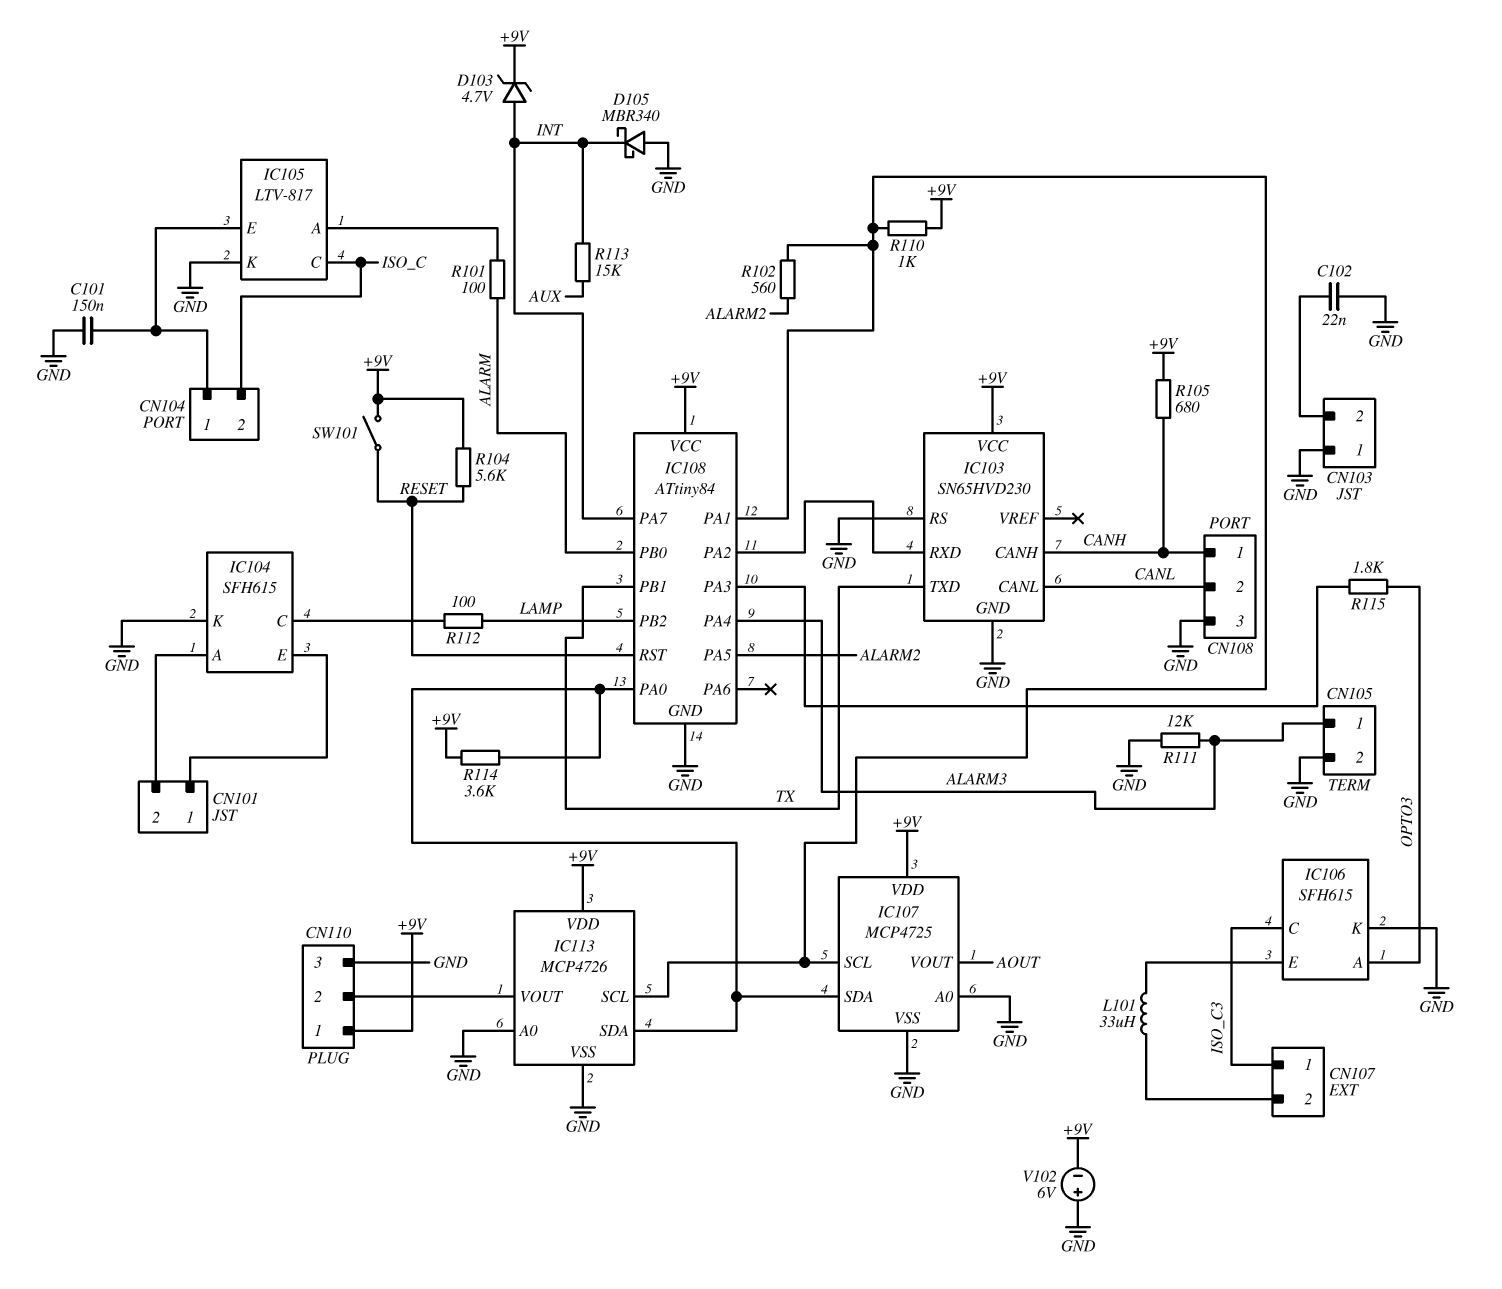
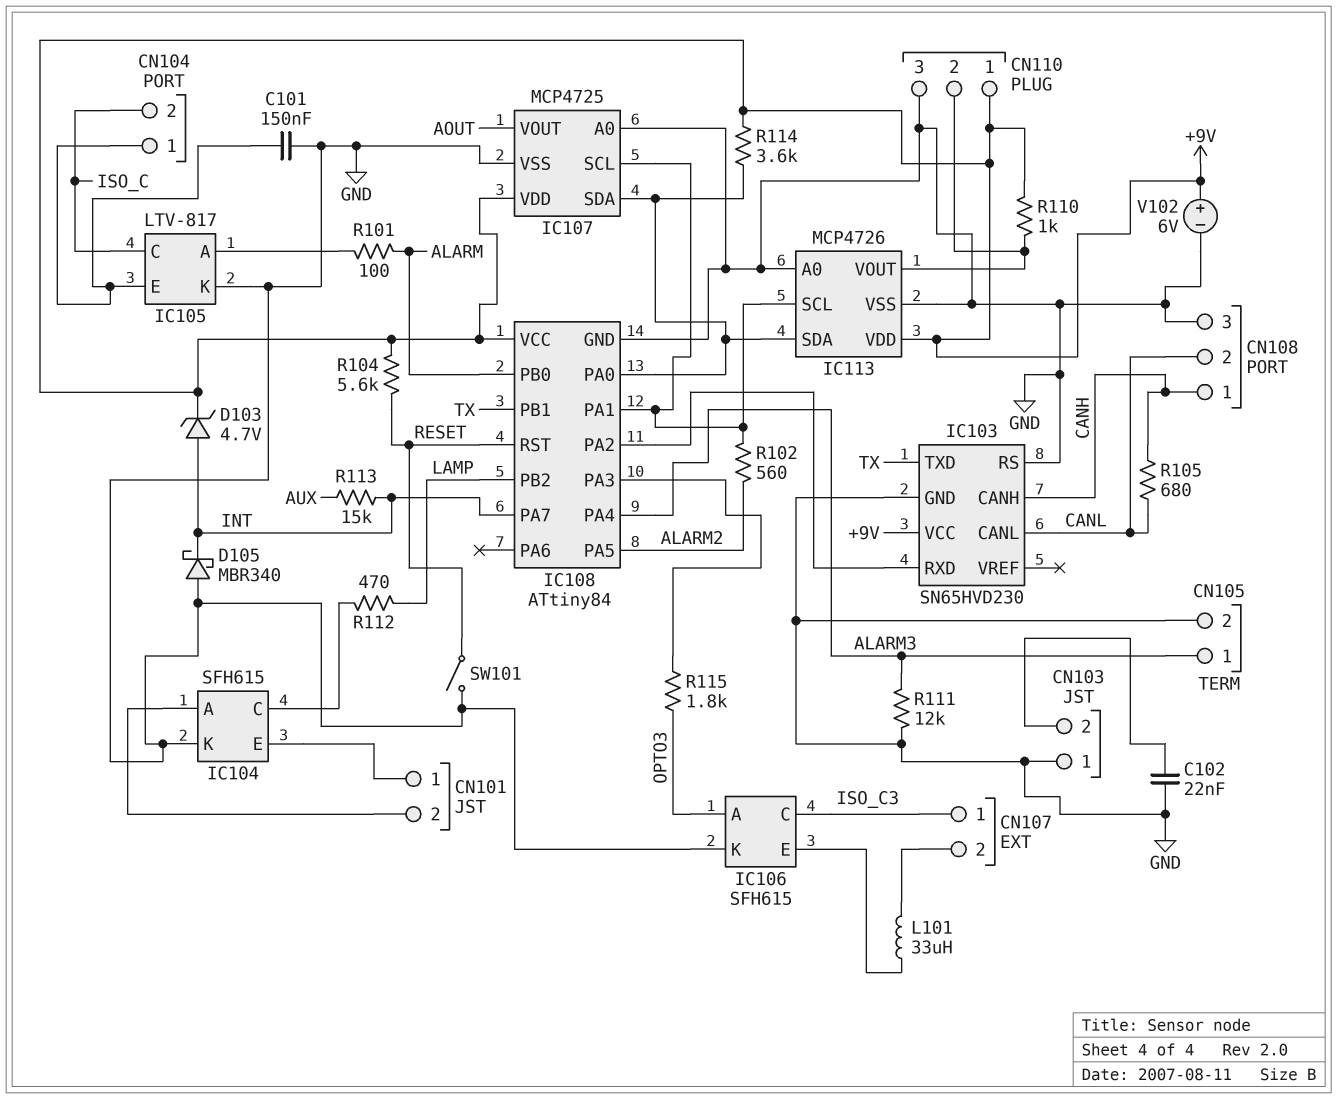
R105: 680 (+9V, CANH) -> 680 (CANH, CANL)
R110: 1k (+9V, IC107/SCL) -> 1k (+9V, CN110/2)
R112: 100 (IC104/C, LAMP) -> 470 (IC104/C, LAMP)
SW101: switch (+9V, RESET) -> switch (GND, RESET)
V102: 6V (plus GND, minus +9V) -> 6V (plus +9V, minus GND)

